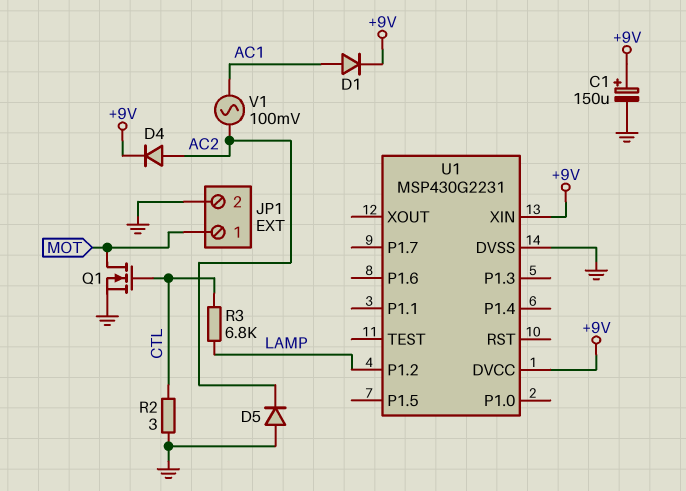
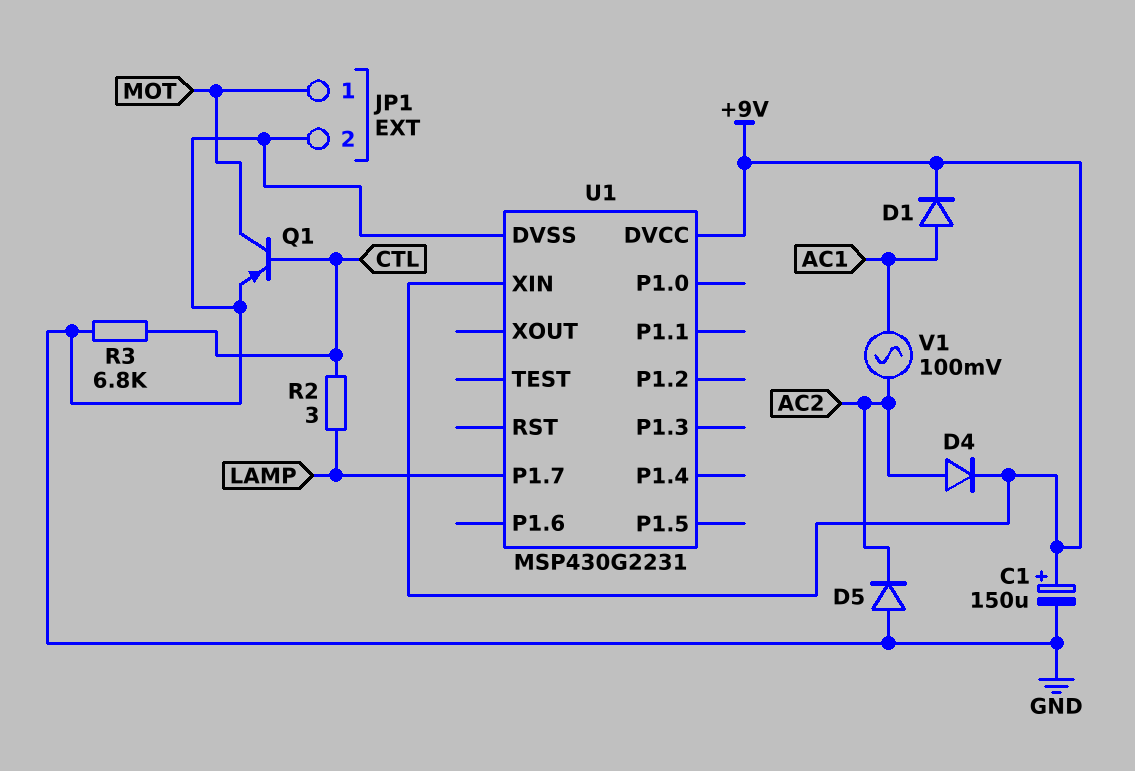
Q1: NMOS (G CTL, D MOT, S GND) -> PNP (B CTL, C MOT, E GND)
R2: 3 (CTL, GND) -> 3 (CTL, LAMP)
R3: 6.8k (CTL, LAMP) -> 6.8k (CTL, GND)
U1 pin P1.2: LAMP -> none
U1 pin P1.7: none -> LAMP

